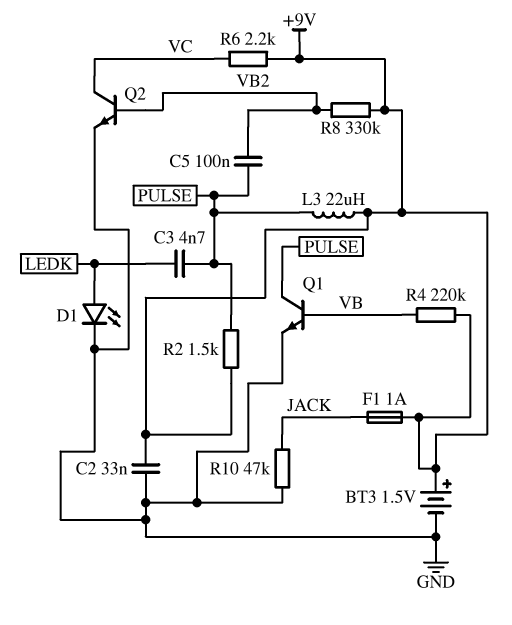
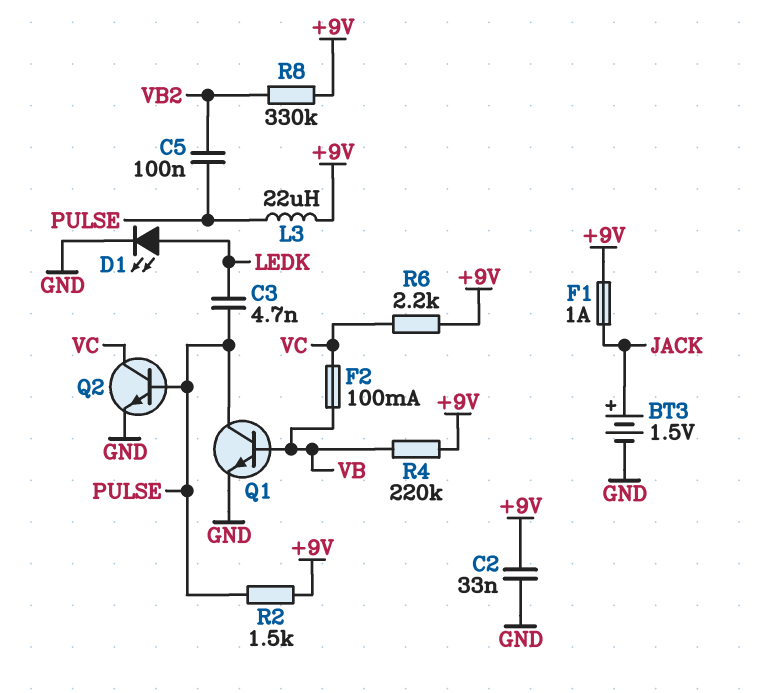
BT3: 1.5V (plus +9V, minus GND) -> 1.5V (plus JACK, minus GND)
F2: none -> 100mA (VB, VC)
Q2: NPN (B VB2, C VC, E GND) -> NPN (B PULSE, C VC, E GND)
R10: 47k (GND, JACK) -> none

